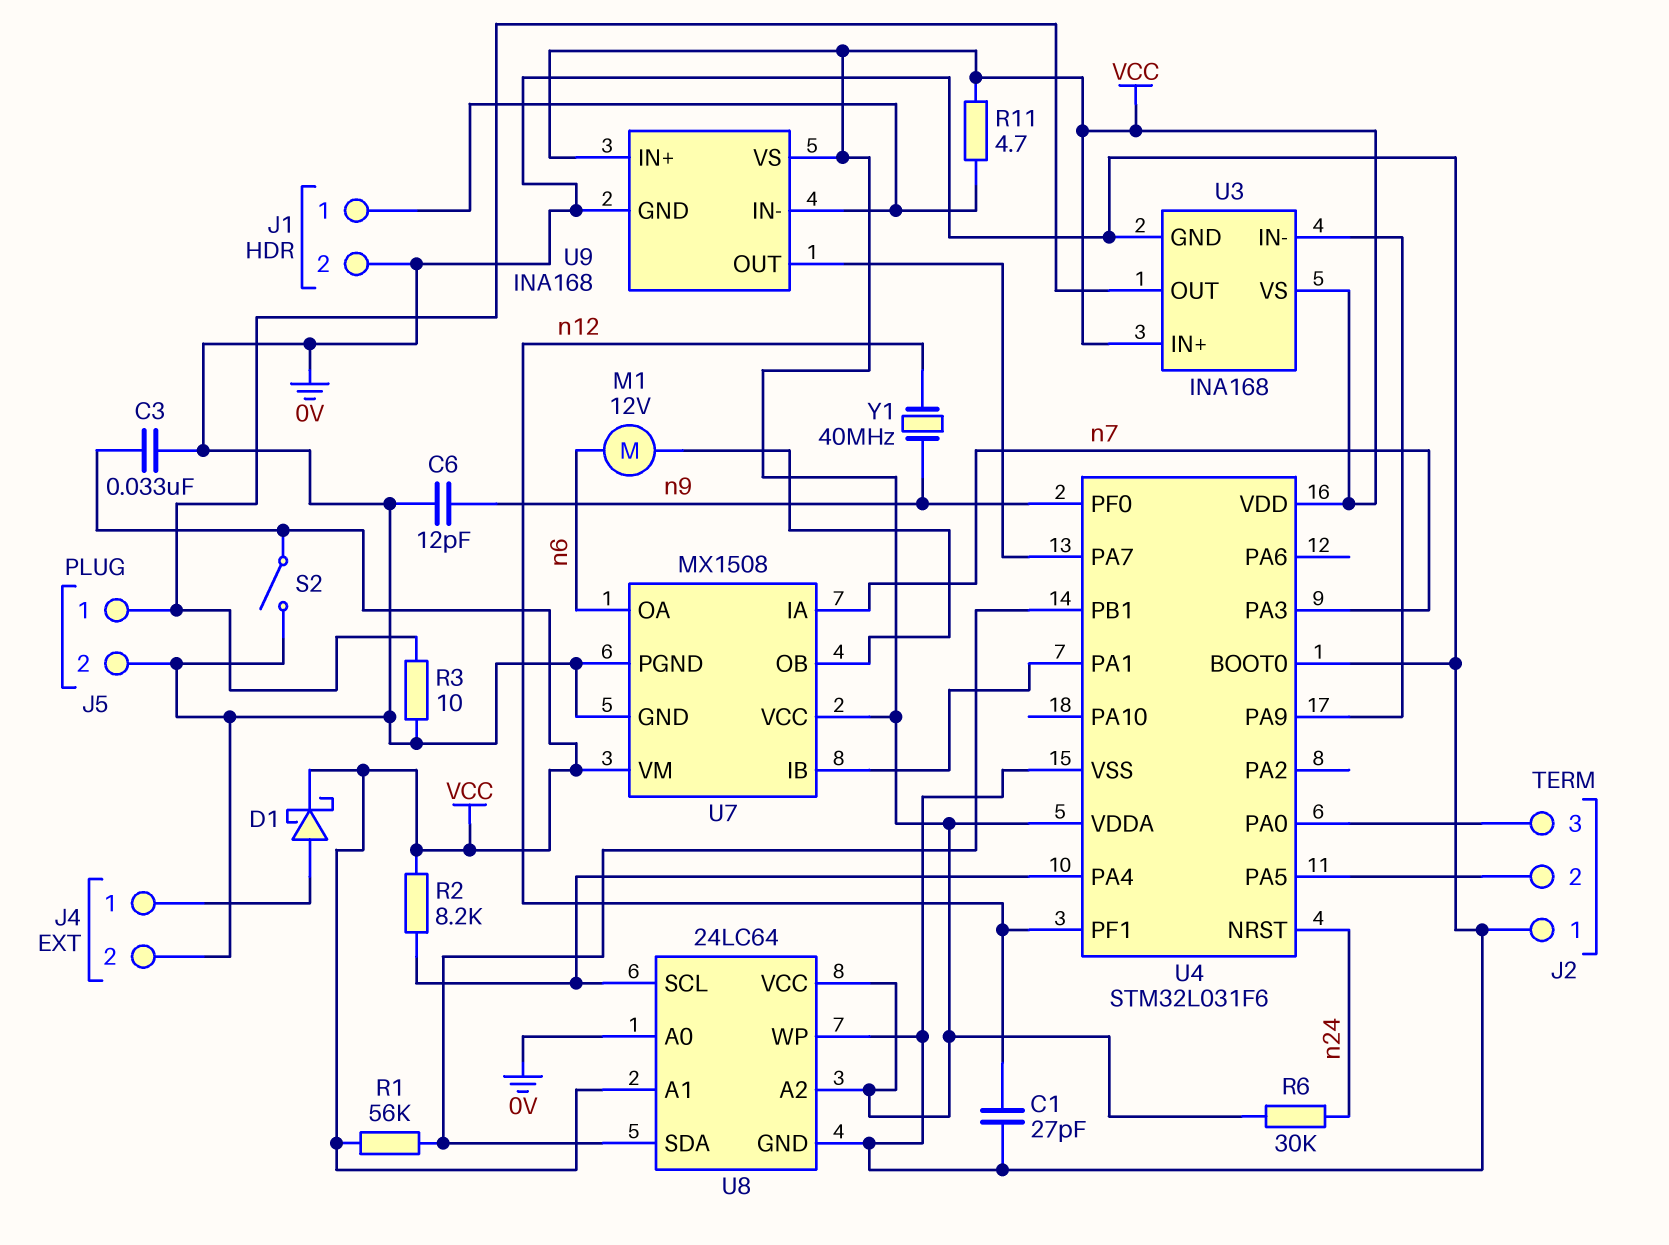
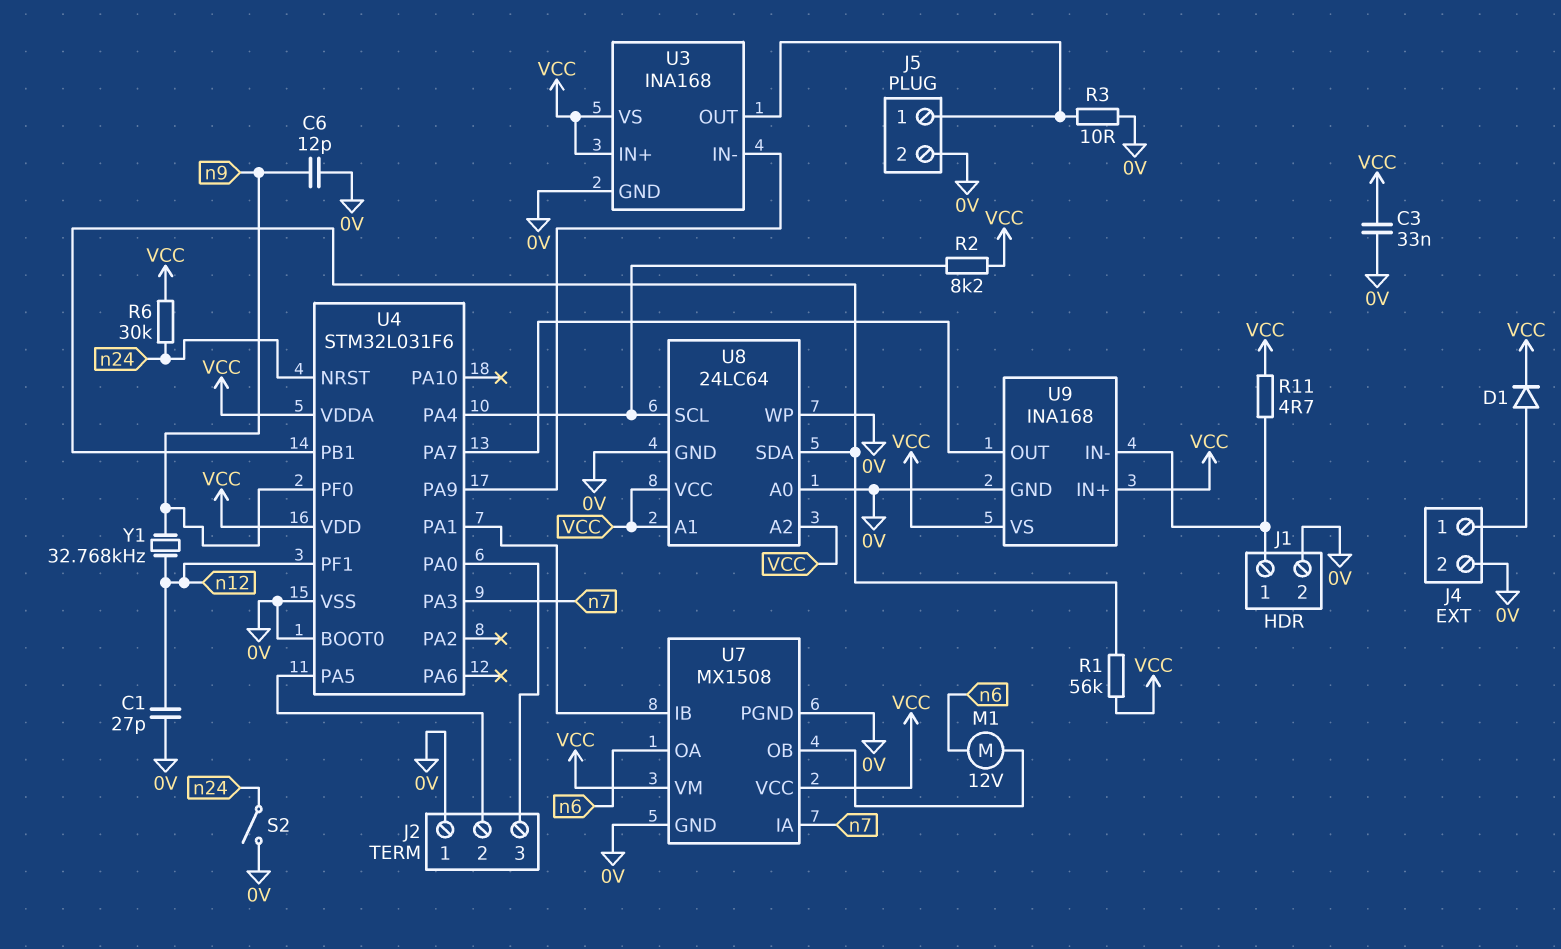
D1: schottky (A J4/1, K VCC) -> diode (A J4/1, K VCC)
S2: switch (0V, VCC) -> switch (0V, n24)
Y1: 40MHz (n9, n12) -> 32.768kHz (n9, n12)

